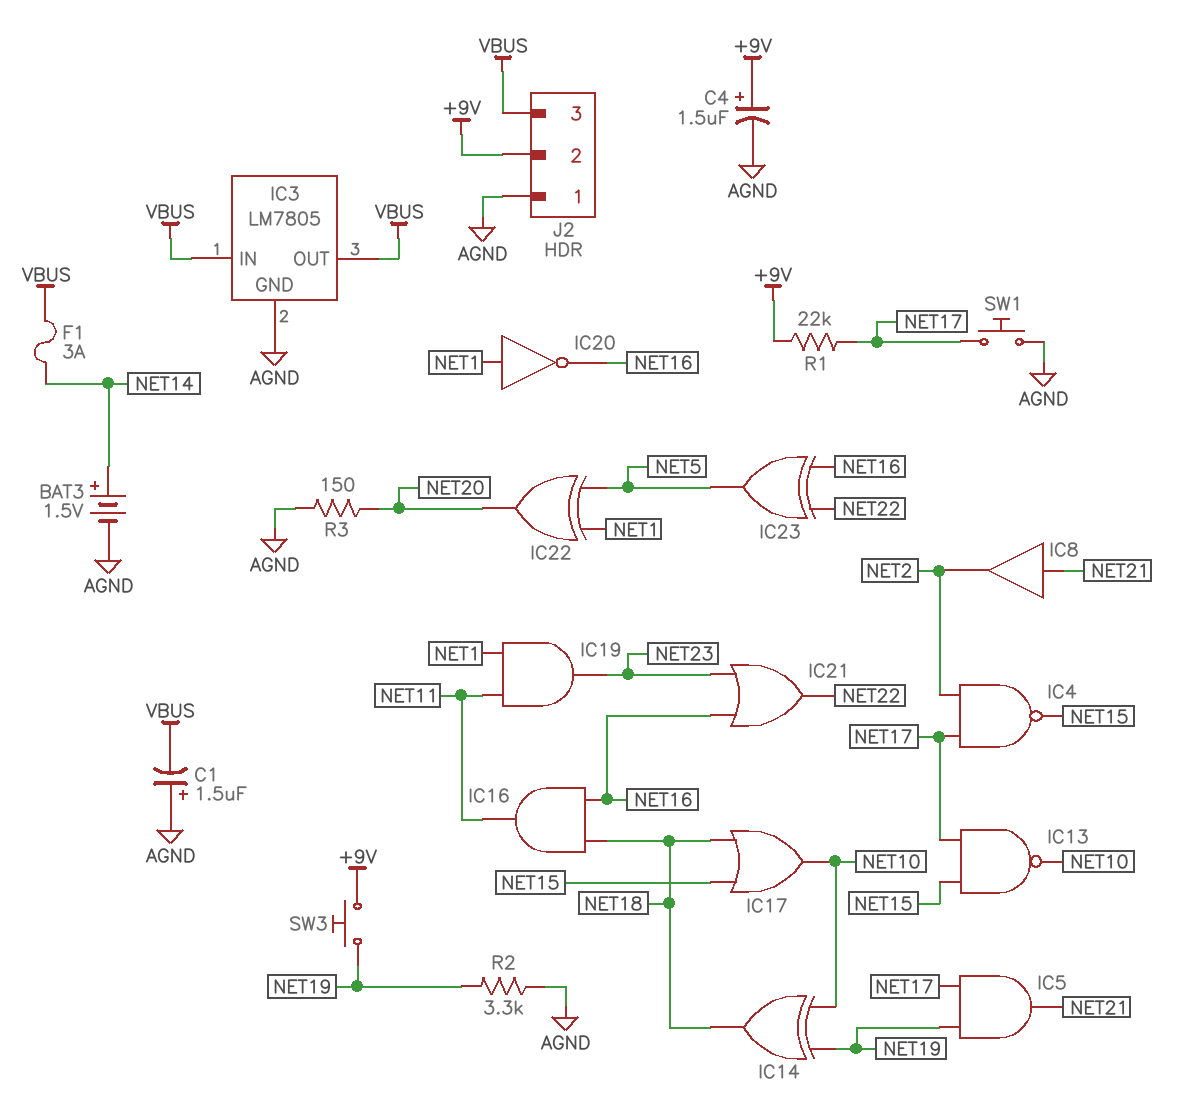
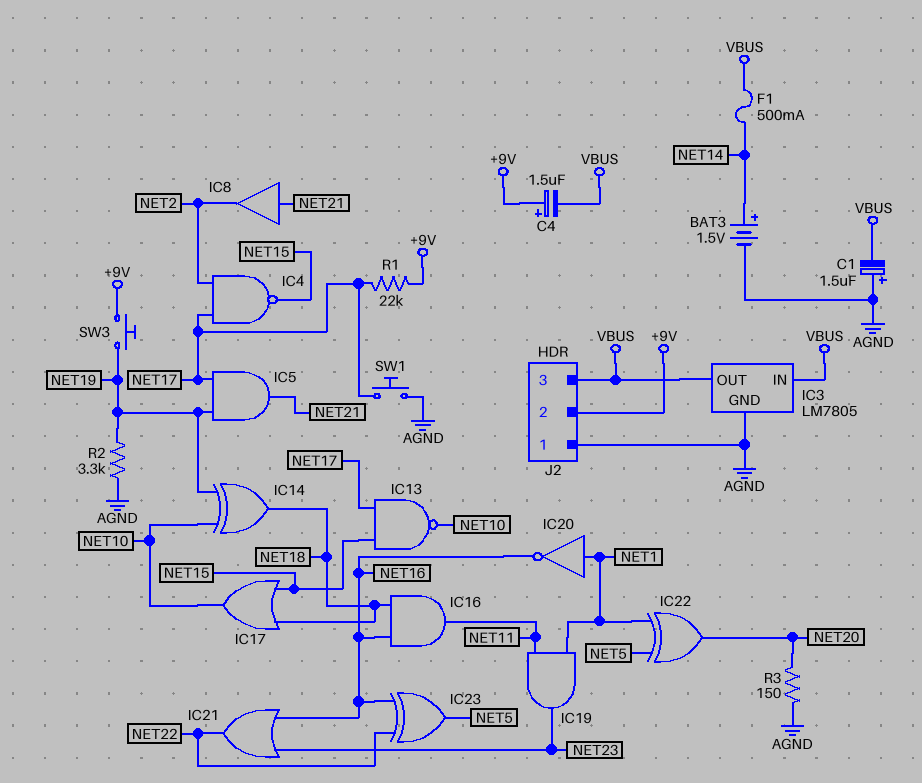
C4: 1.5uF (plus +9V, minus AGND) -> 1.5uF (plus +9V, minus VBUS)
F1: 3A (NET14, VBUS) -> 500mA (NET14, VBUS)

